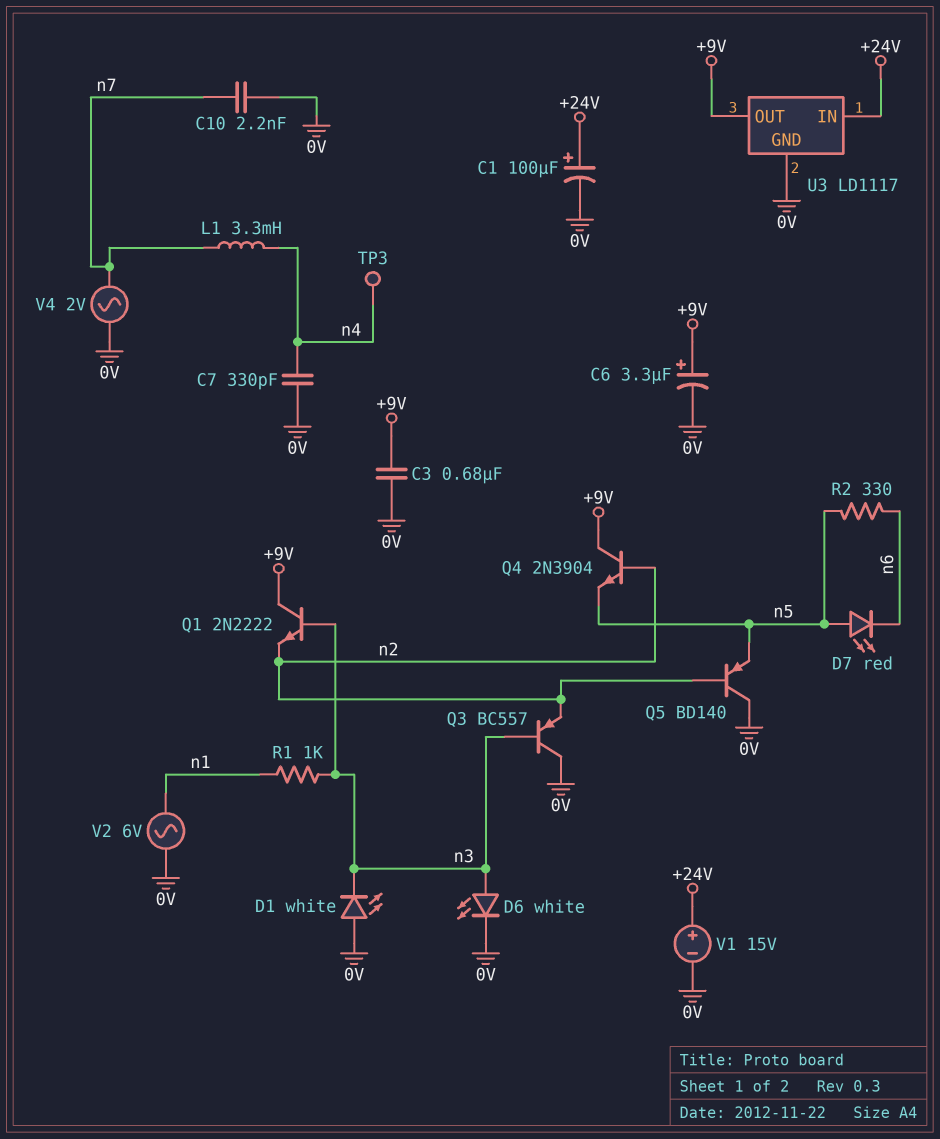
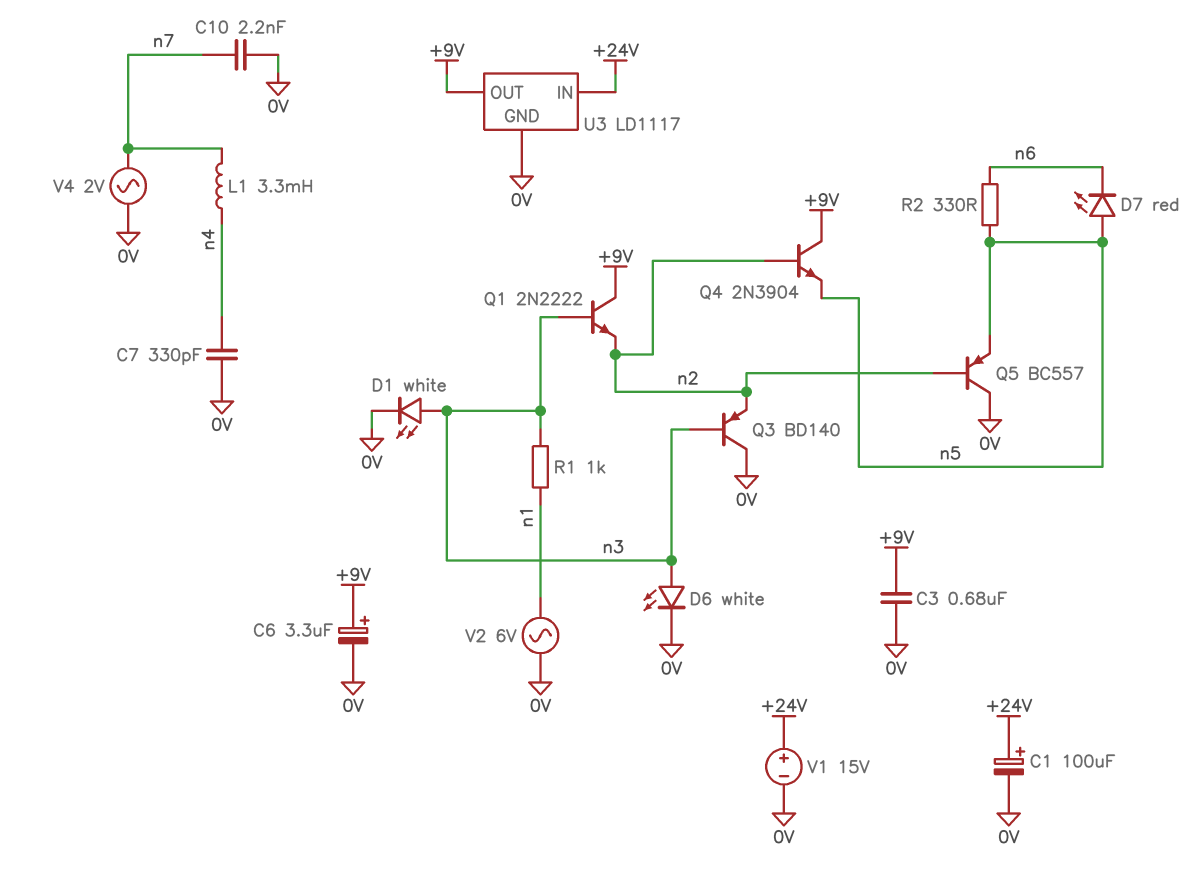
D1: LED white (A 0V, K n3) -> LED white (A n3, K 0V)
Q3: PNP BC557 (B n3, C 0V, E n2) -> PNP BD140 (B n3, C 0V, E n2)
Q5: PNP BD140 (B n2, C 0V, E n5) -> PNP BC557 (B n2, C 0V, E n5)
TP3: test point (n4) -> none

